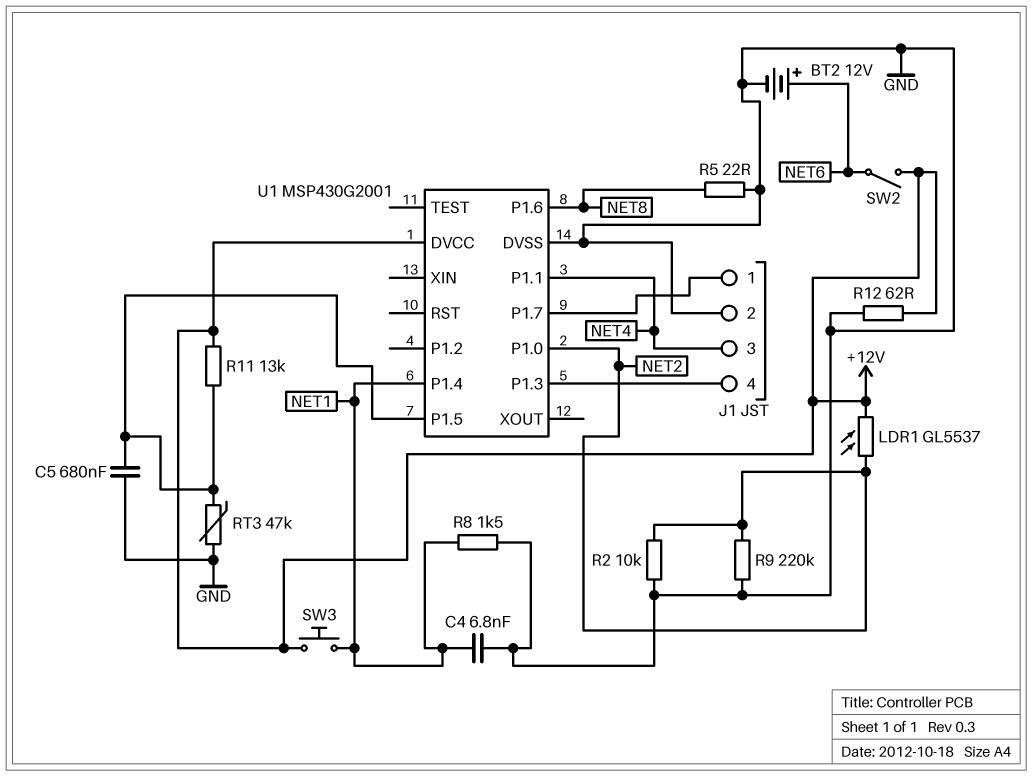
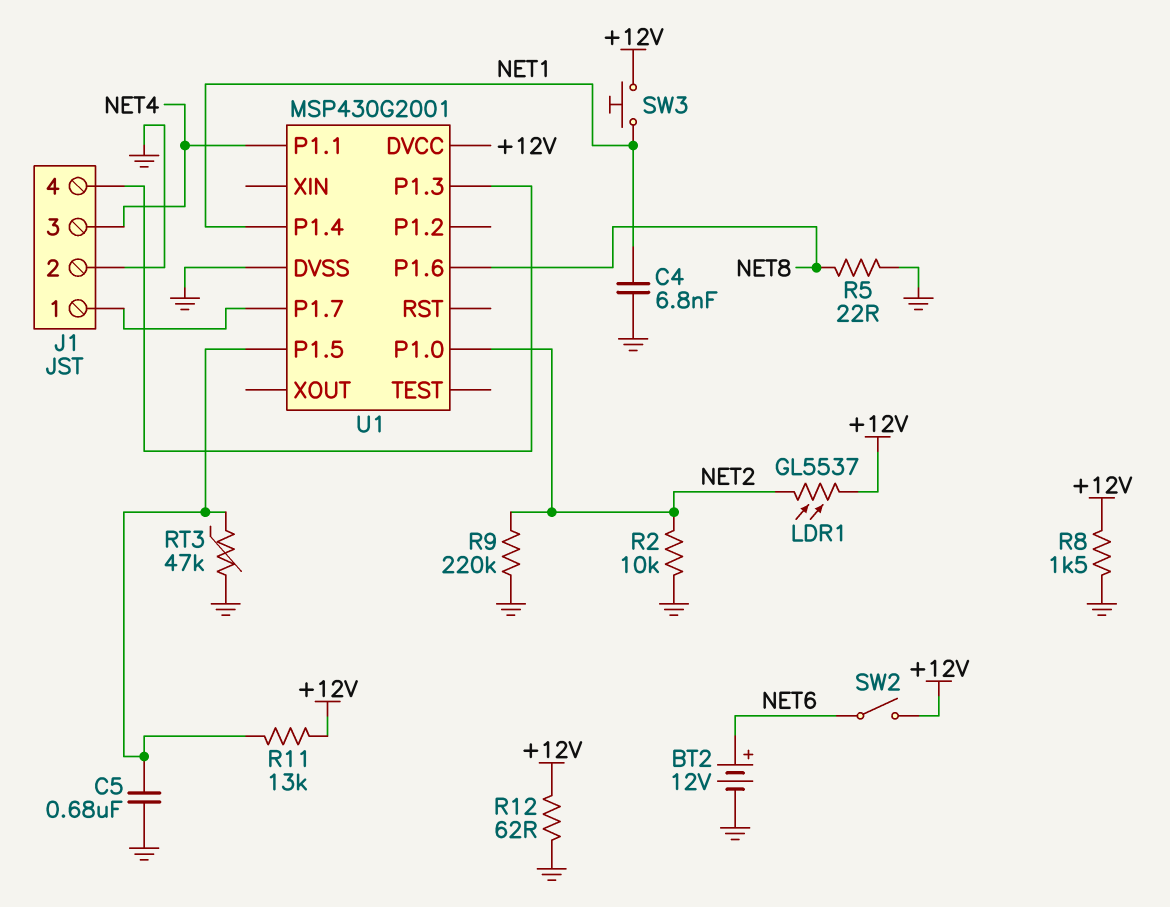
R8: 1.5k (GND, NET1) -> 1.5k (+12V, GND)

